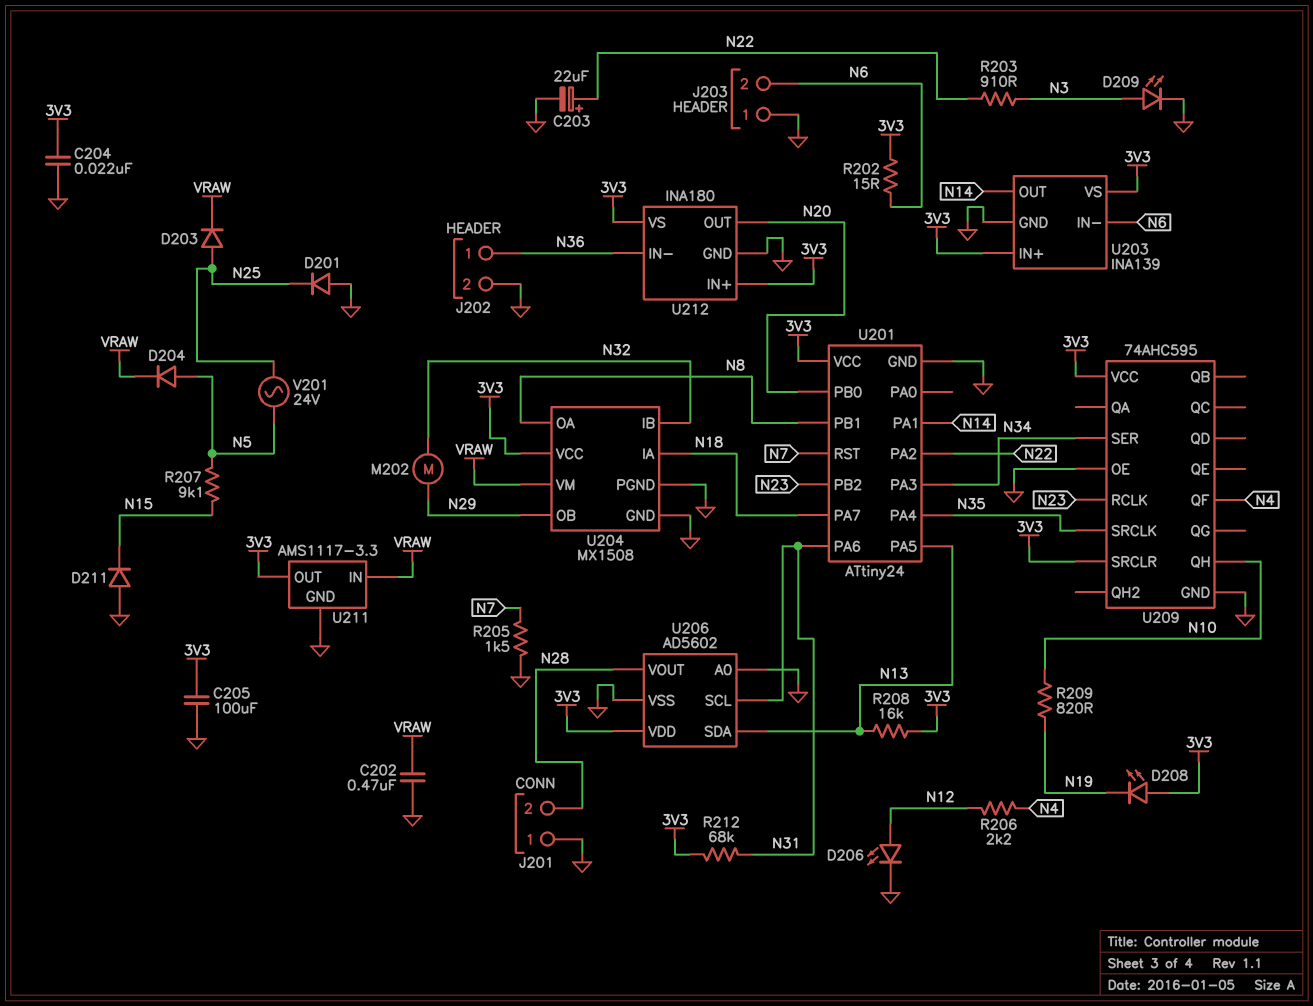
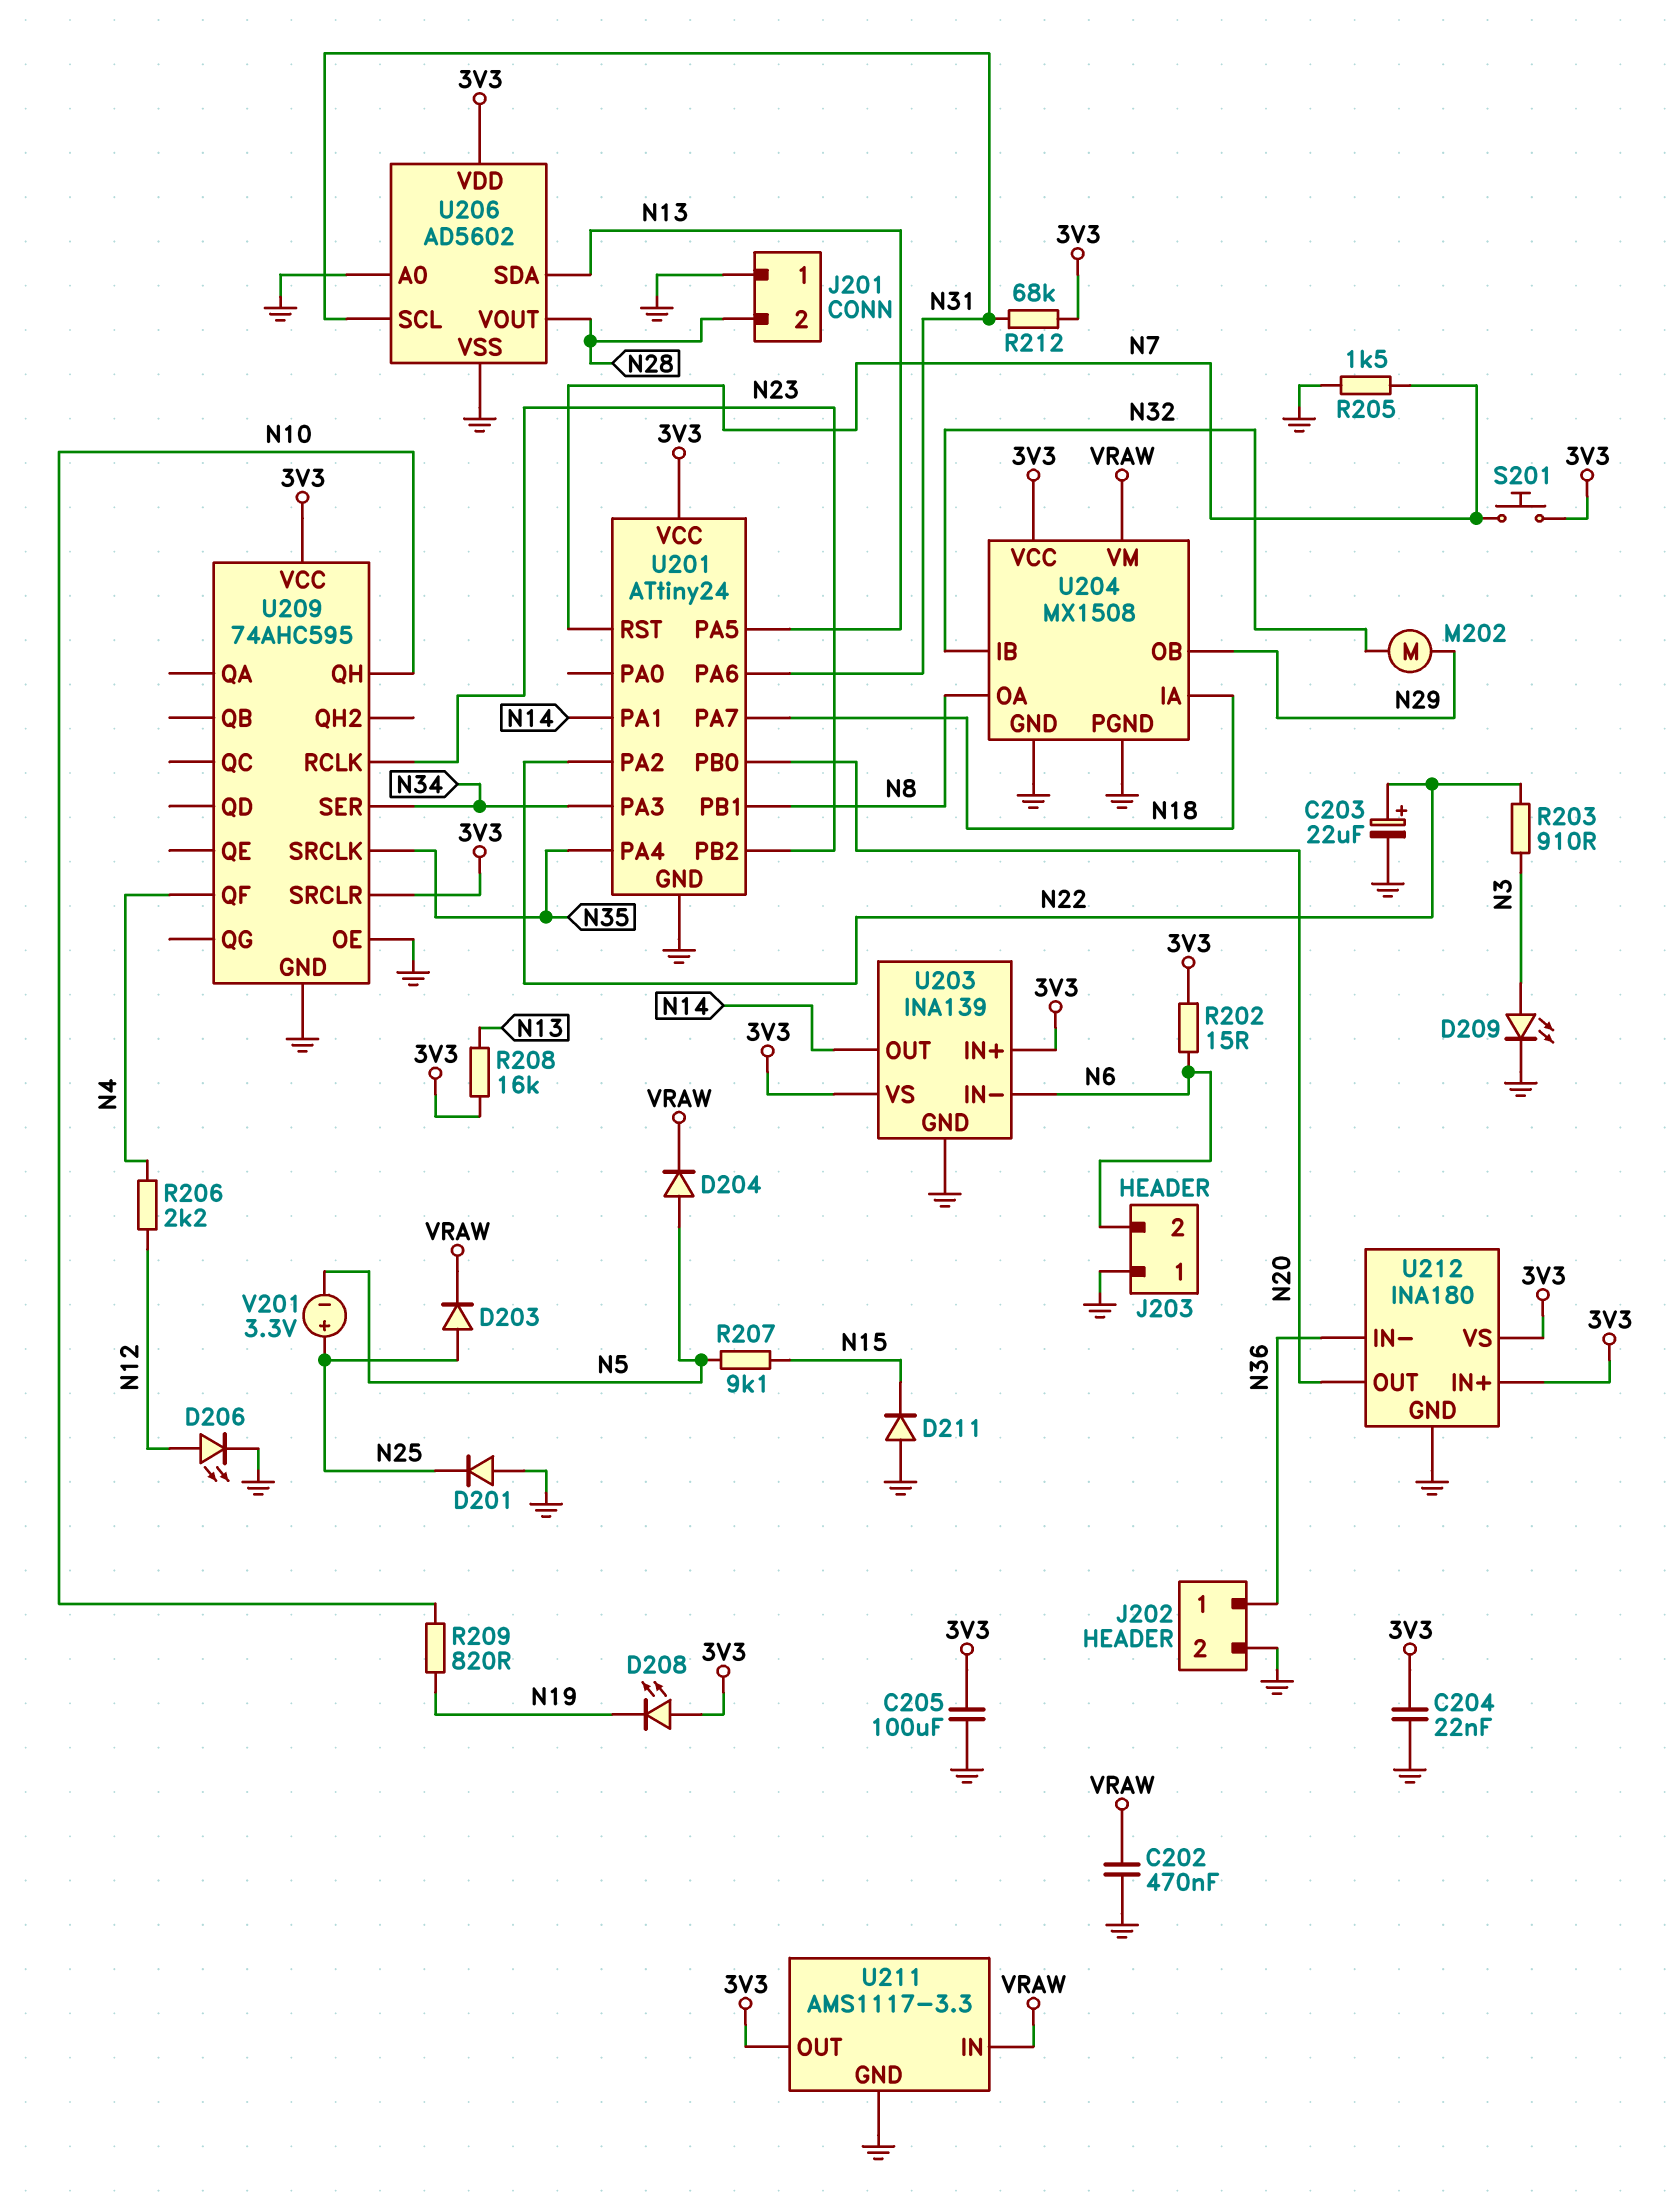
S201: none -> button (3V3, N7)
V201: AC 24V (N5, N25) -> 3.3V (plus N25, minus N5)

